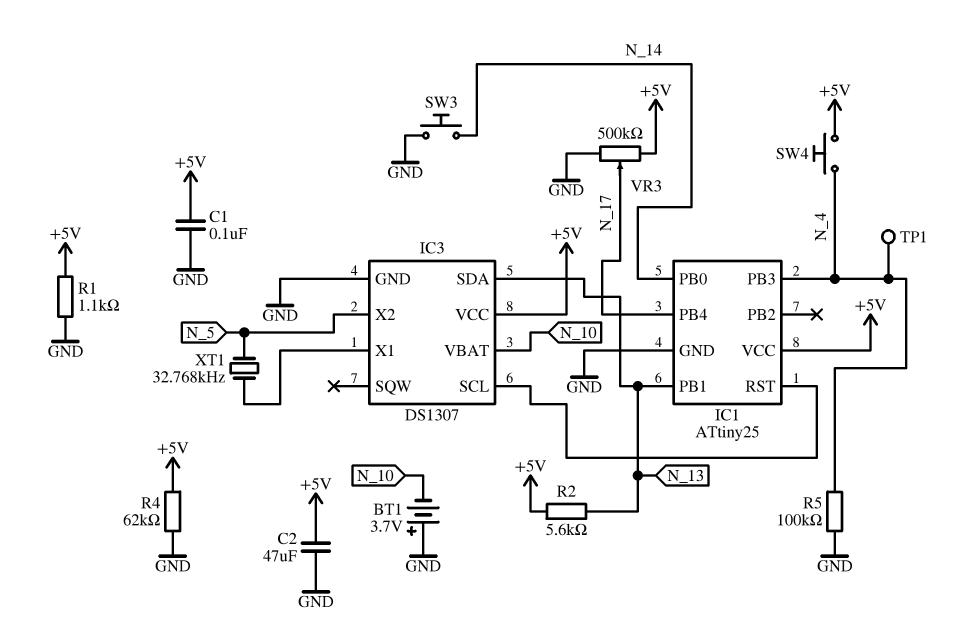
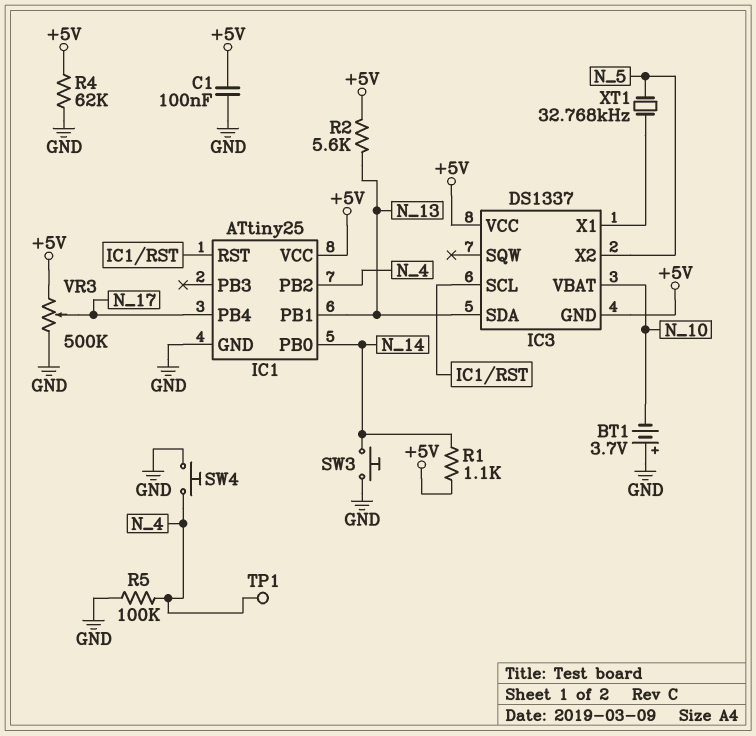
C2: 47uF (+5V, GND) -> none
IC1 pin PB2: none -> N_4
IC1 pin PB3: N_4 -> none
IC3: DS1307 -> DS1337
IC3 pin GND: GND -> +5V
R1: 1.1k (+5V, GND) -> 1.1k (+5V, N_14)
SW4: button (+5V, N_4) -> button (GND, N_4)

